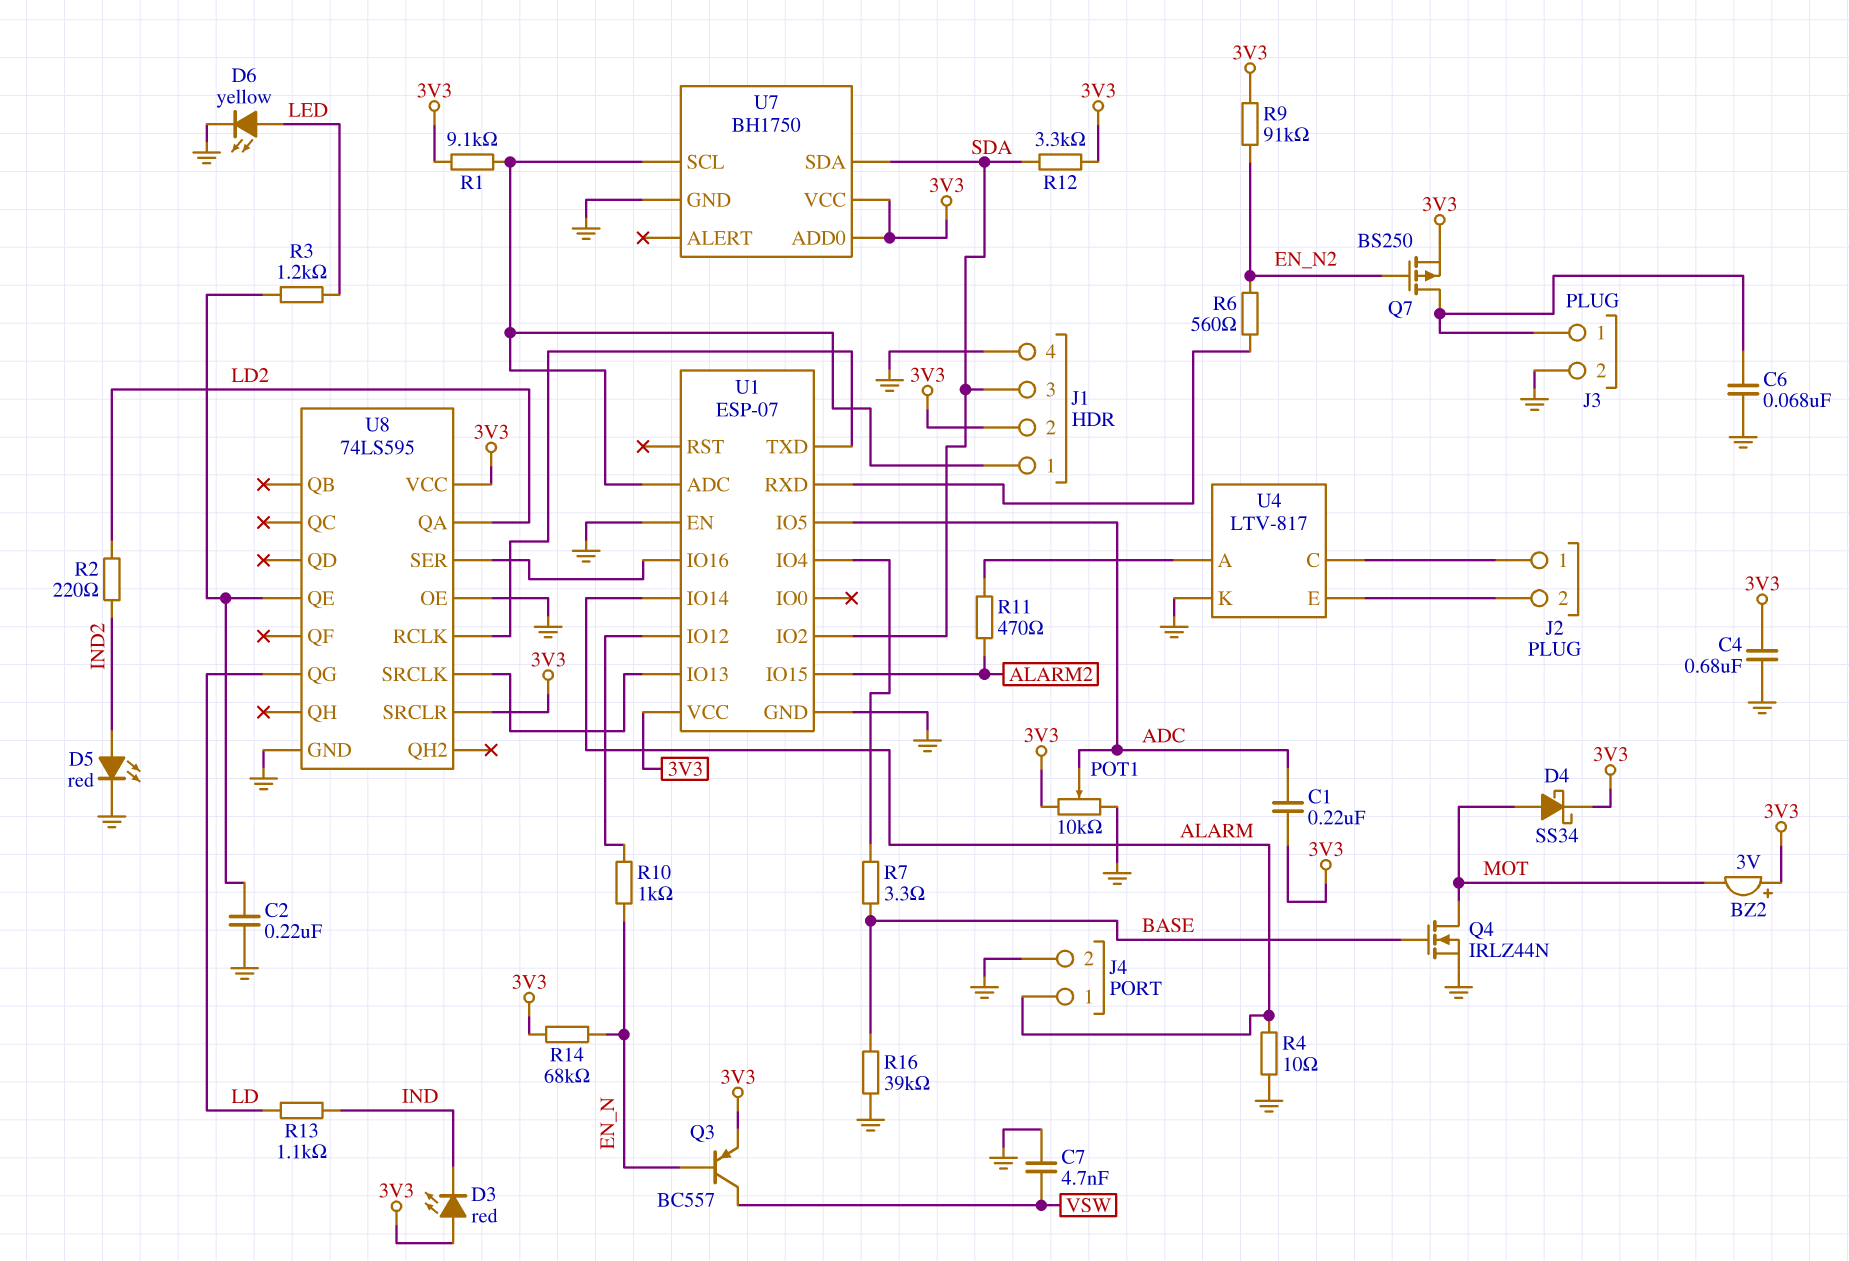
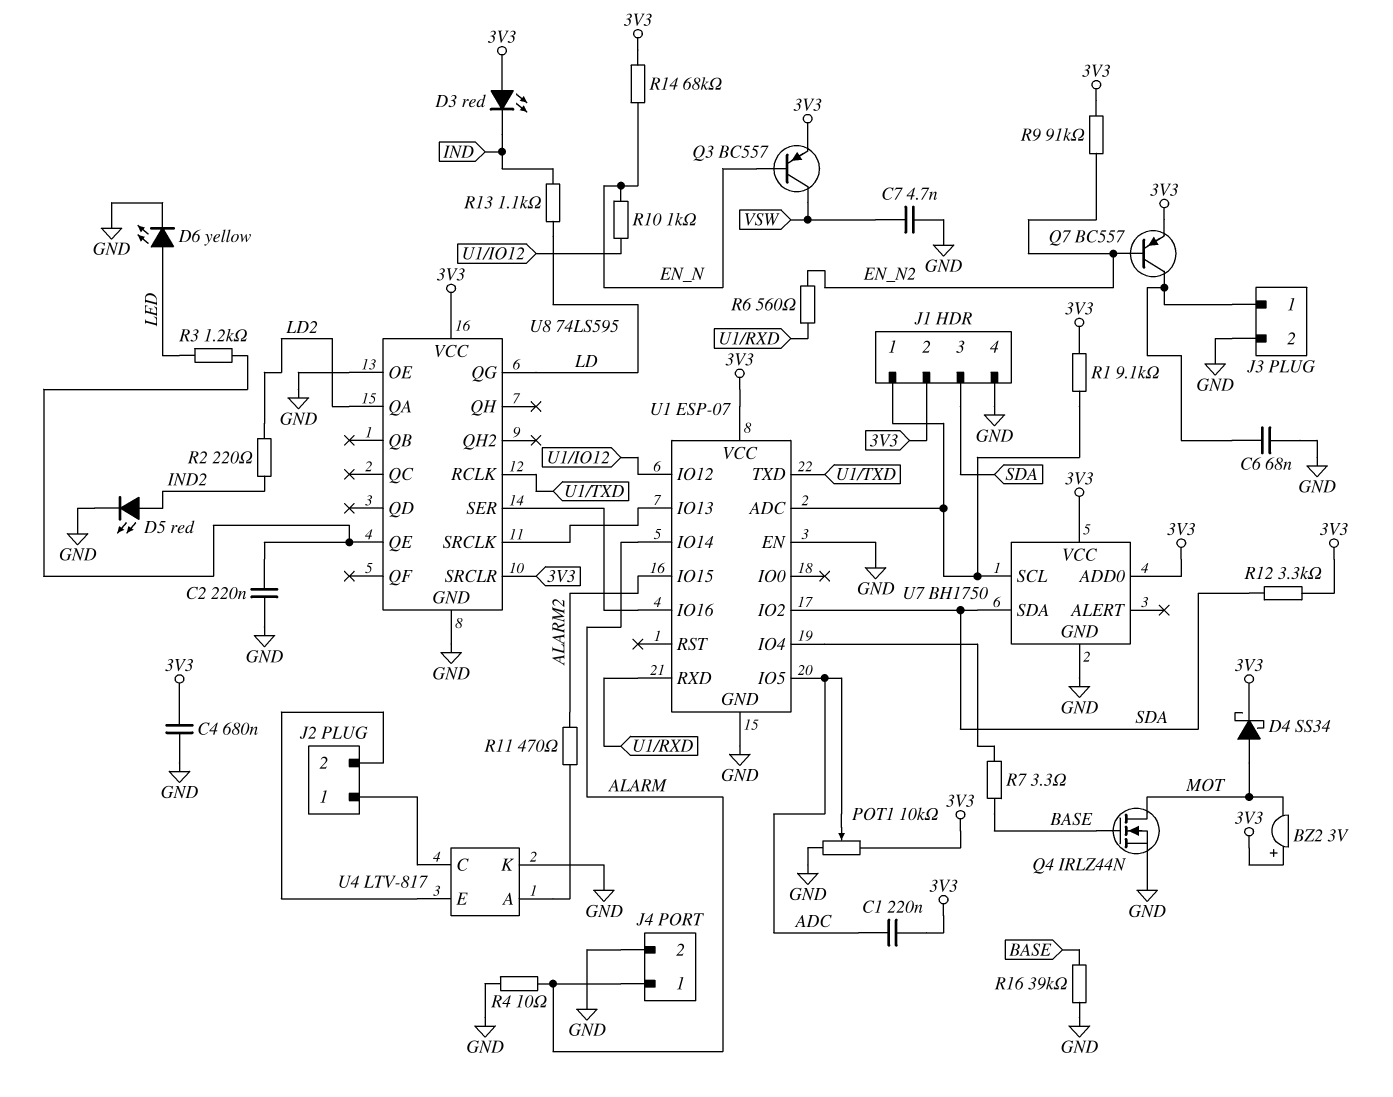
Q7: PMOS BS250 (G EN_N2, D J3/1, S 3V3) -> PNP BC557 (B EN_N2, C J3/1, E 3V3)

